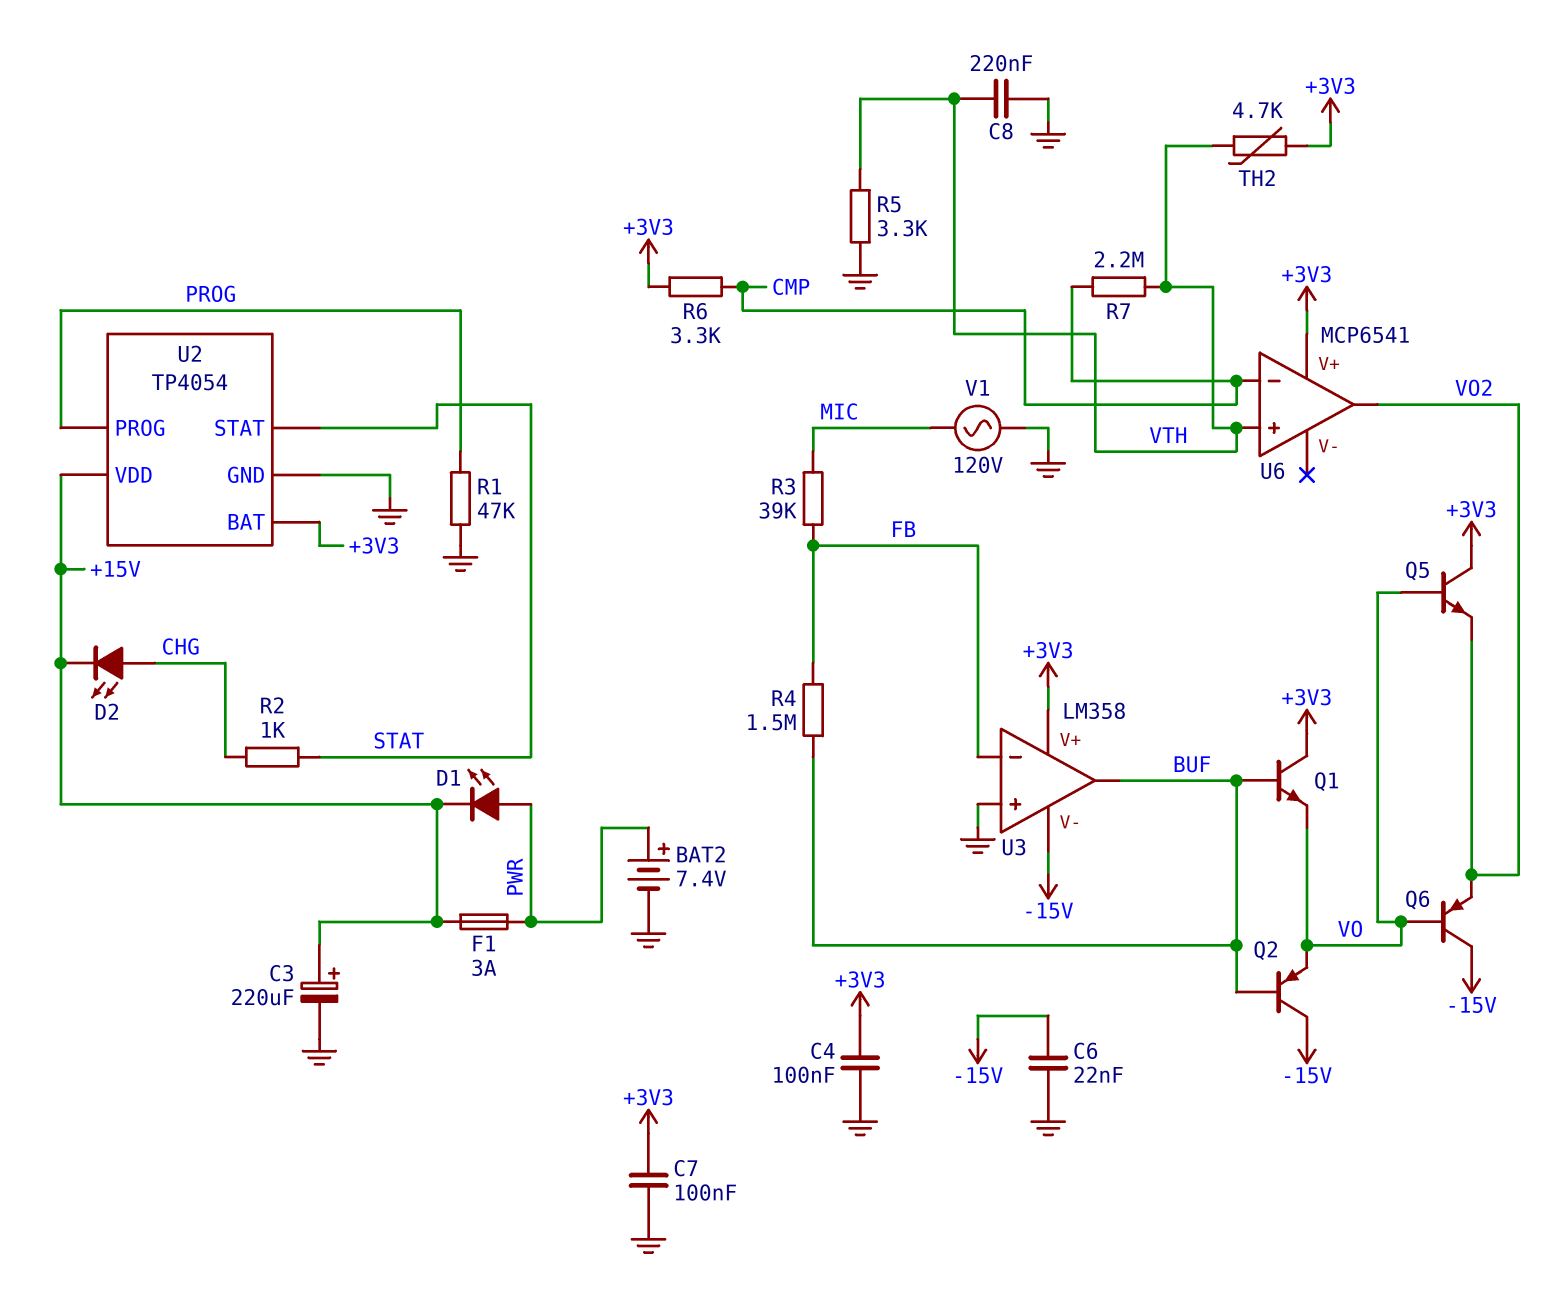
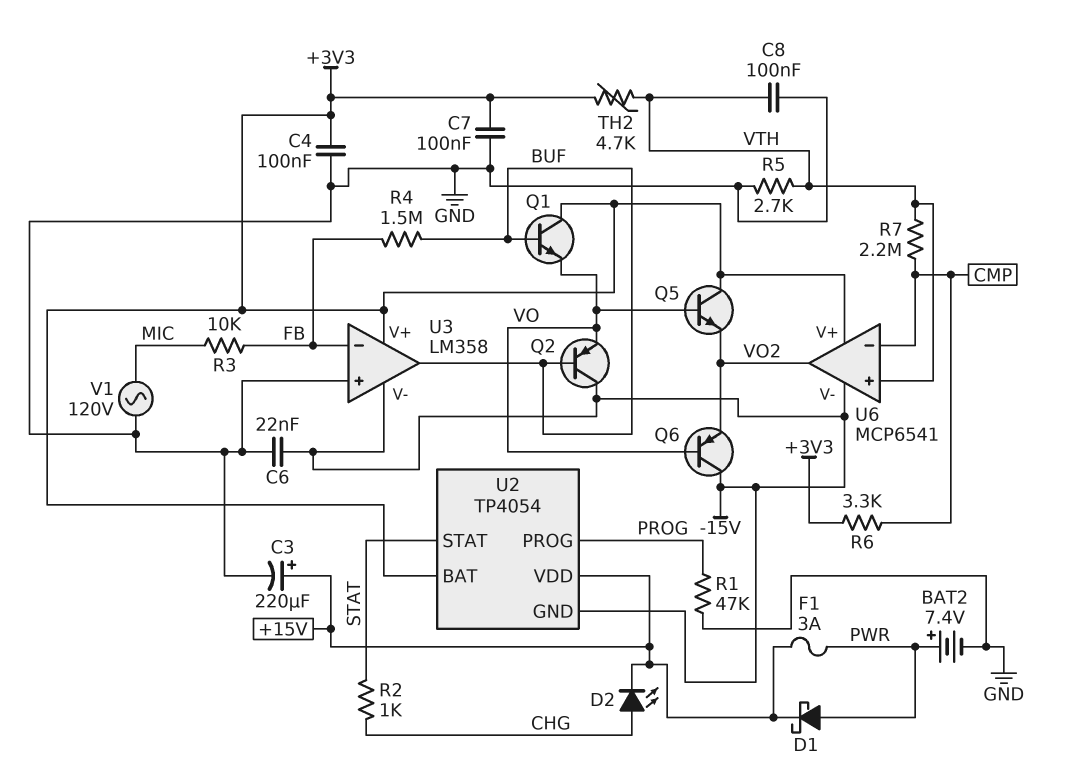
C8: 220nF (GND, VTH) -> 100nF (GND, VTH)
D1: LED (A PWR, K +15V) -> schottky (A PWR, K +15V)
R3: 39k (FB, MIC) -> 10k (FB, MIC)
R5: 3.3k (GND, VTH) -> 2.7k (GND, VTH)
U2 pin GND: GND -> -15V
U6 pin V-: none -> -15V

